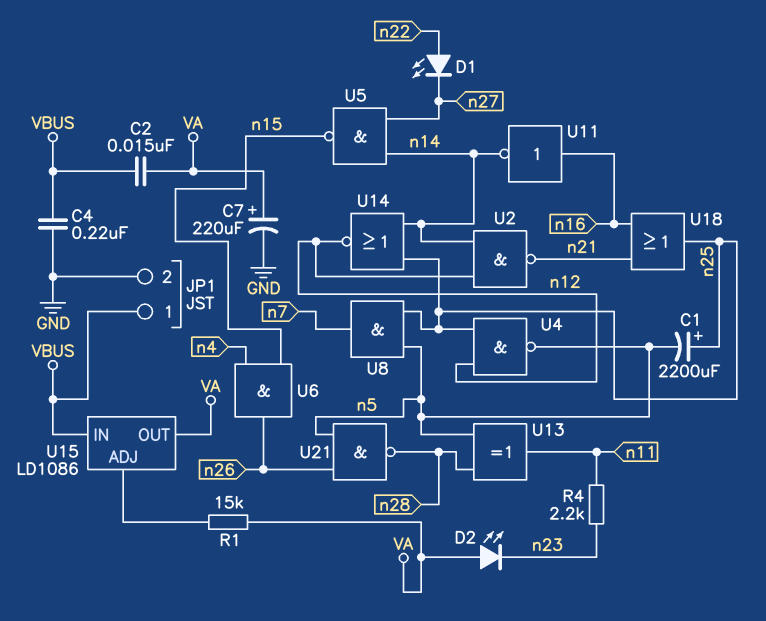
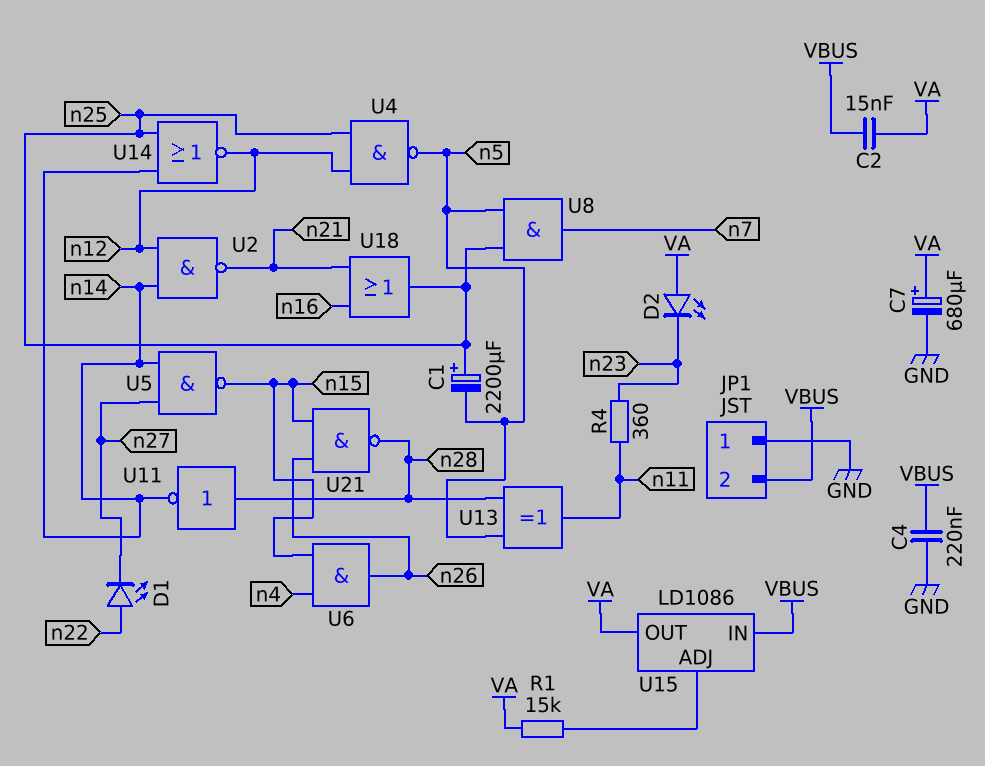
C7: 220uF (plus VA, minus GND) -> 680uF (plus VA, minus GND)
JP1 pin 1: VBUS -> GND
JP1 pin 2: GND -> VBUS
R4: 2.2k (n11, n23) -> 360 (n11, n23)
U11: NOT (in n16, out n14) -> NOT (in n28, out n14)
U21: NAND (in n5, in n26, out n28) -> NAND (in n15, in n26, out n28)

